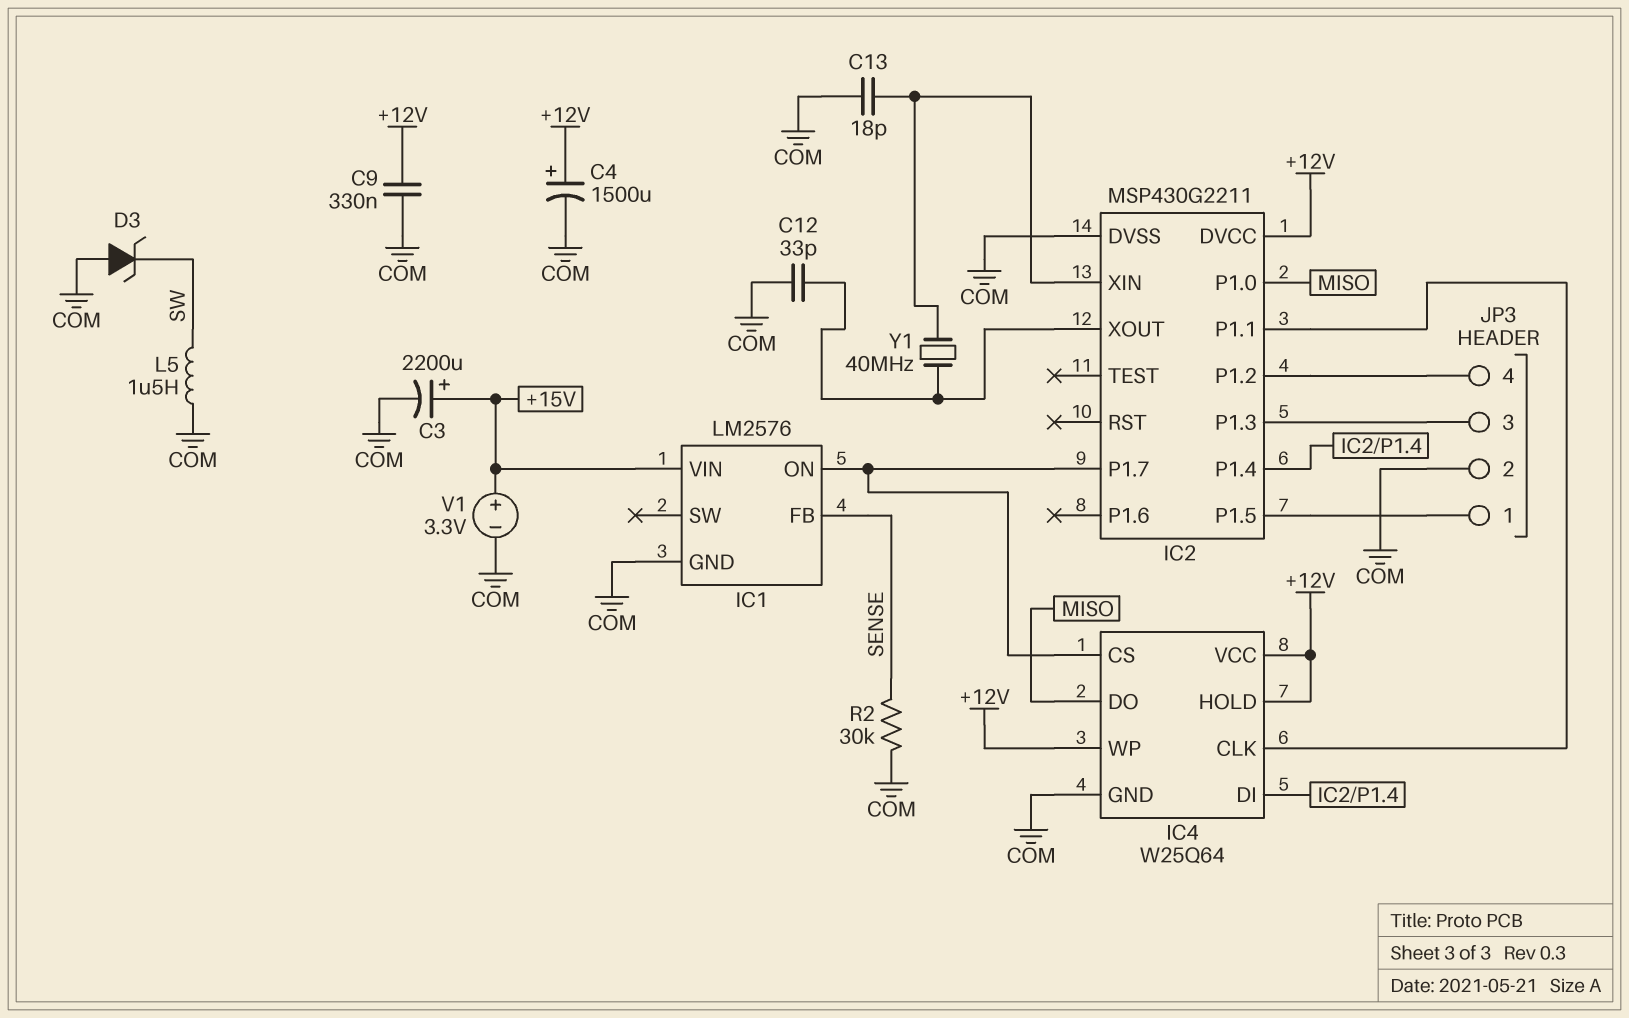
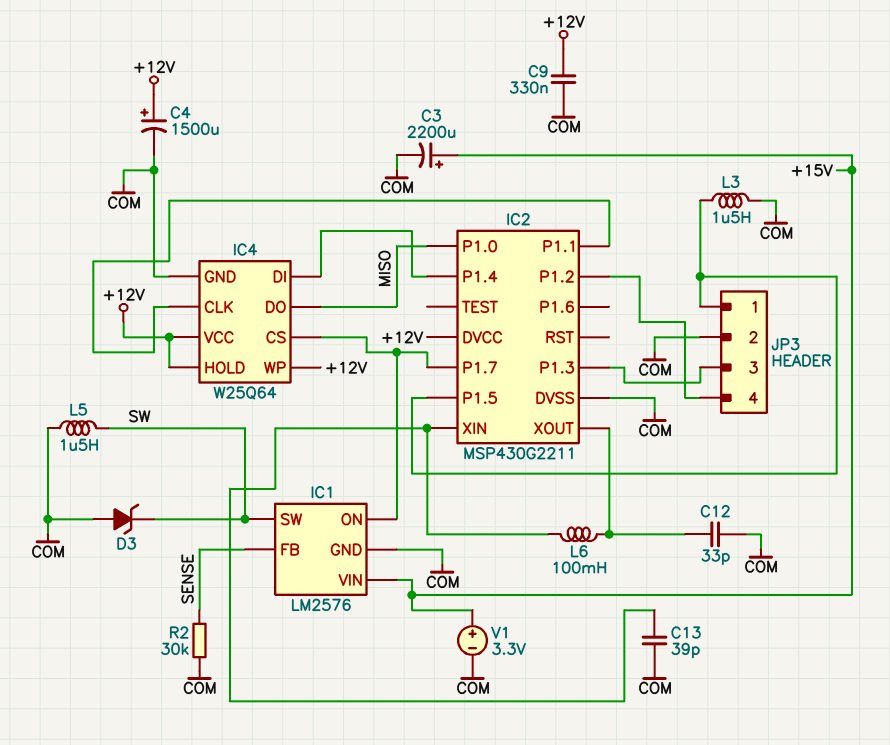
C13: 18pF (COM, IC2/XIN) -> 39pF (COM, IC2/XIN)
IC1 pin SW: none -> SW
L3: none -> 1.5uH (COM, IC2/P1.5)
L6: none -> 100mH (IC2/XIN, IC2/XOUT)
Y1: 40MHz (IC2/XIN, IC2/XOUT) -> none

